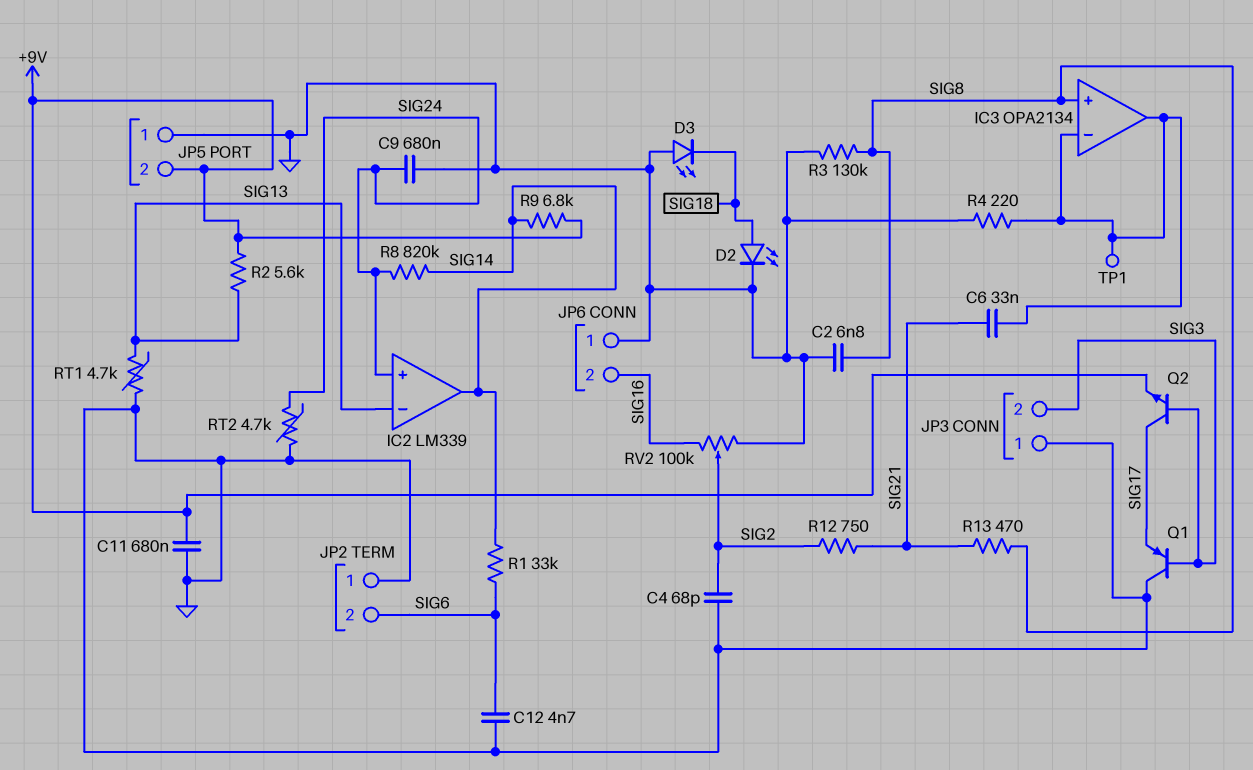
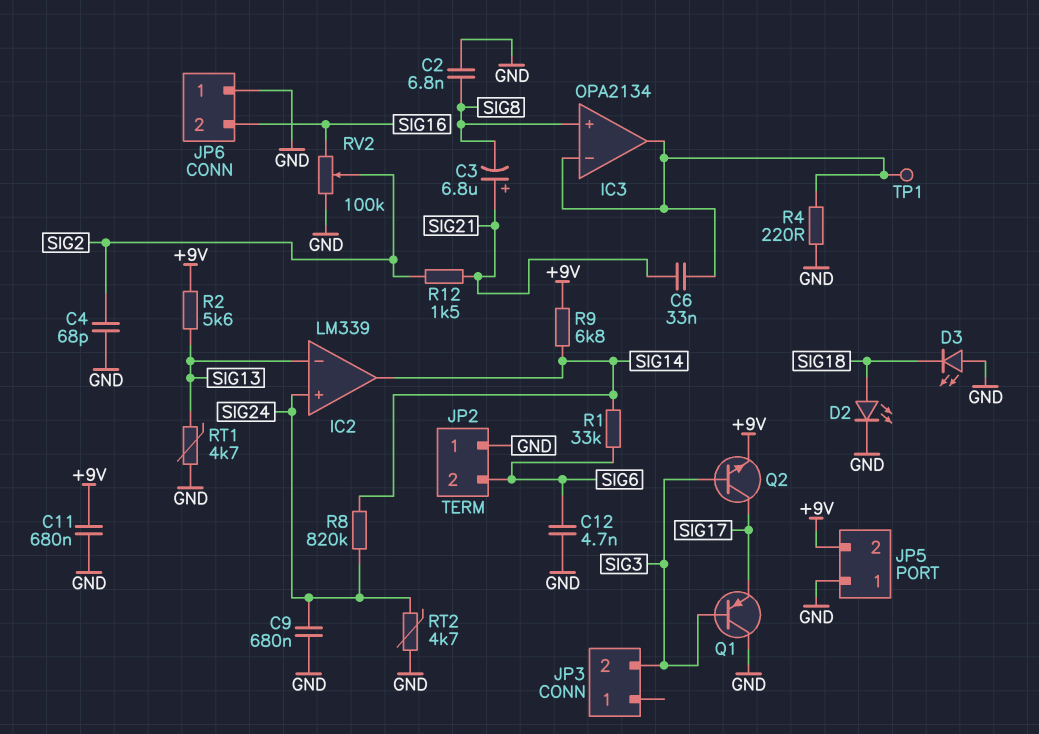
C3: none -> 6.8uF (plus SIG21, minus SIG8)
JP3 pin 1: GND -> none
R3: 130k (GND, SIG8) -> none
R12: 750 (SIG2, SIG21) -> 1.5k (SIG2, SIG21)
R13: 470 (SIG8, SIG21) -> none

